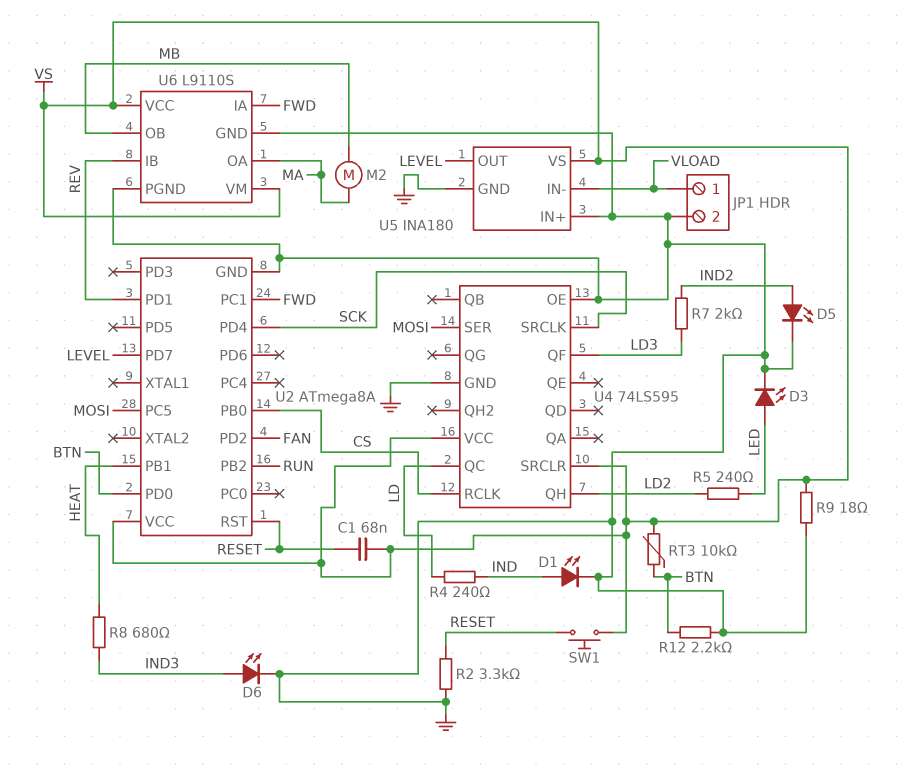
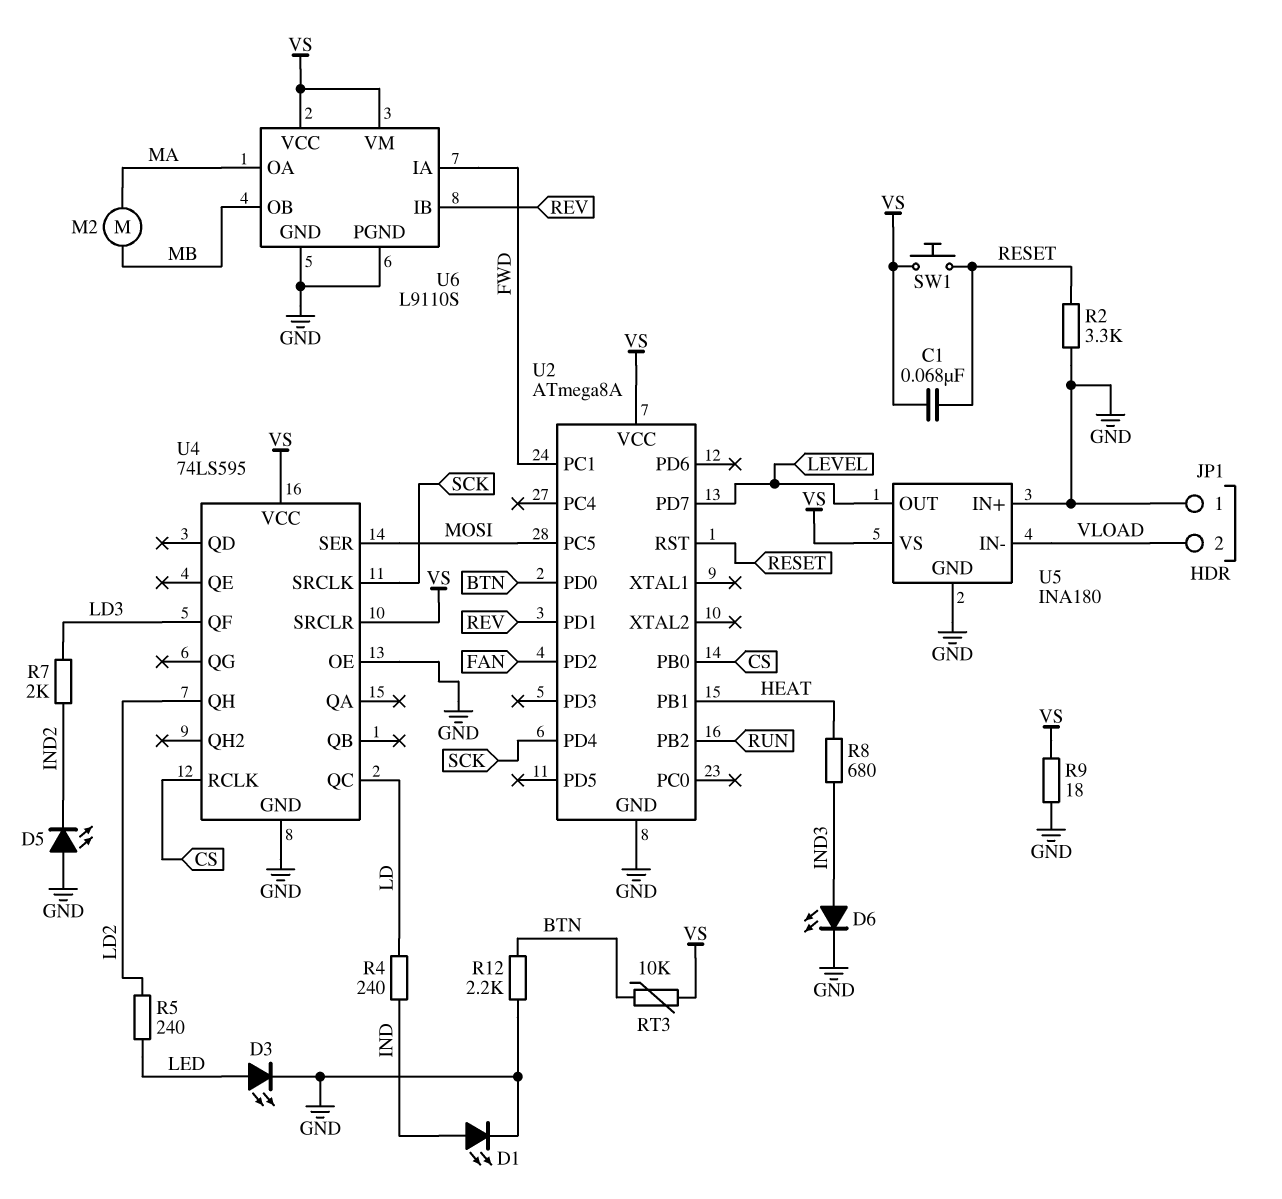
D5: LED (A IND2, K GND) -> LED (A GND, K IND2)
JP1 pin 1: VLOAD -> GND
JP1 pin 2: GND -> VLOAD

